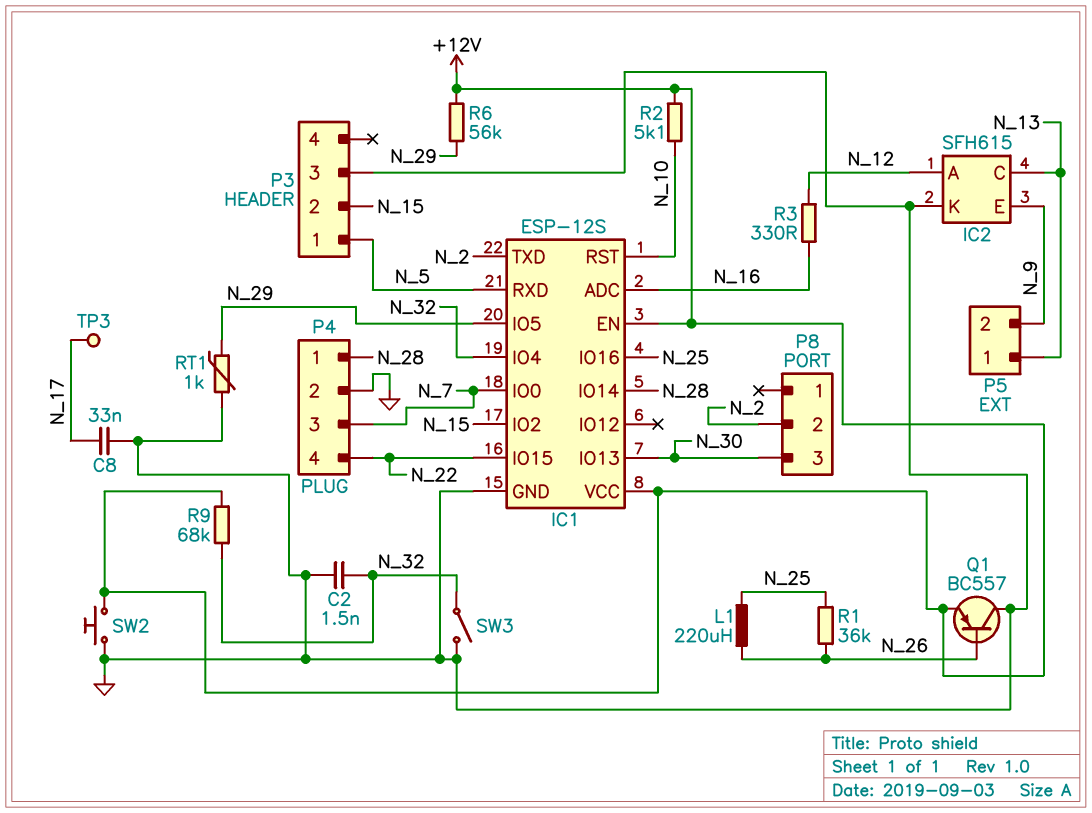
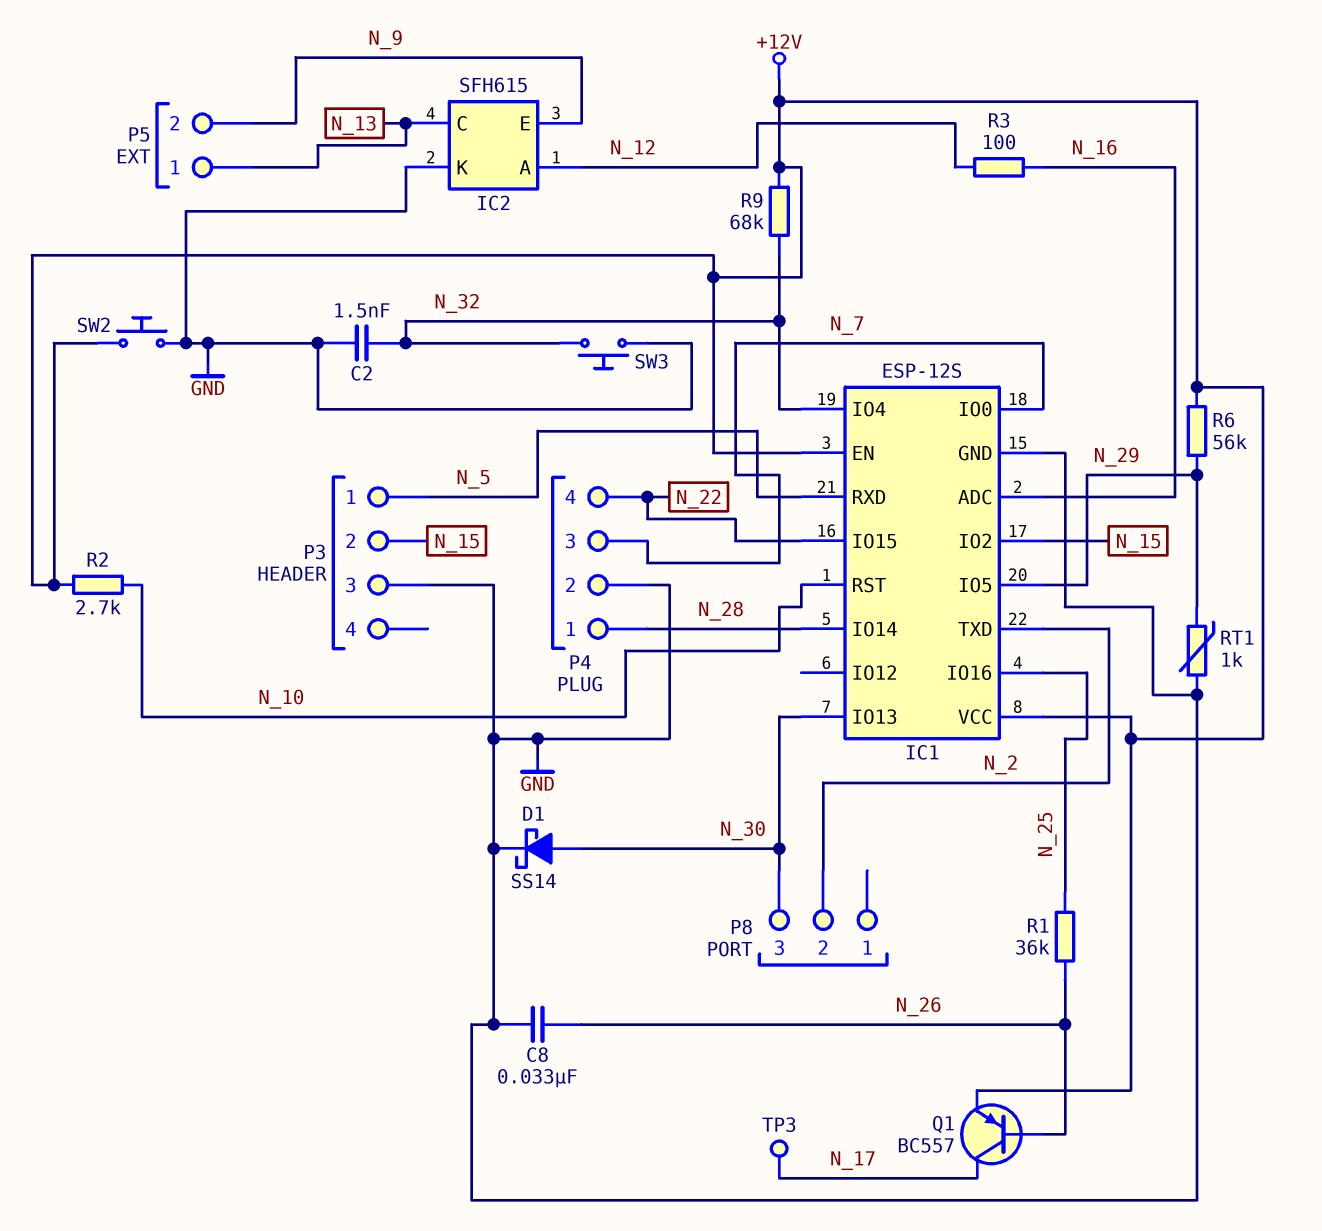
C8: 33nF (GND, N_17) -> 33nF (GND, N_26)
D1: none -> schottky SS14 (A N_30, K GND)
L1: 220uH (N_25, N_26) -> none
Q1: PNP BC557 (B N_26, C GND, E +12V) -> PNP BC557 (B N_26, C N_17, E +12V)
R2: 5.1k (+12V, N_10) -> 2.7k (+12V, N_10)
R3: 330 (N_12, N_16) -> 100 (N_12, N_16)
SW3: switch (GND, N_32) -> button (GND, N_32)

